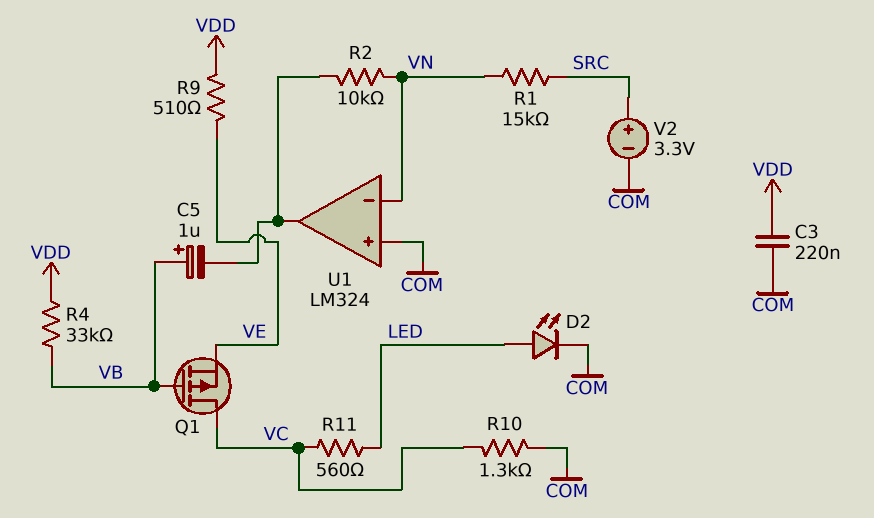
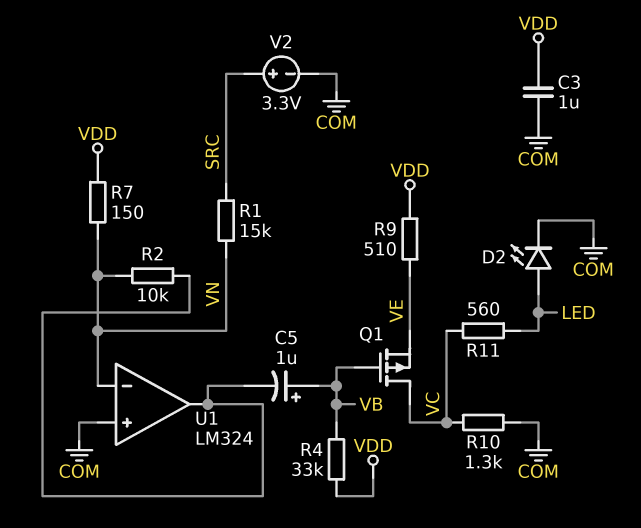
C3: 220nF (COM, VDD) -> 1uF (COM, VDD)
R7: none -> 150 (VDD, VN)

